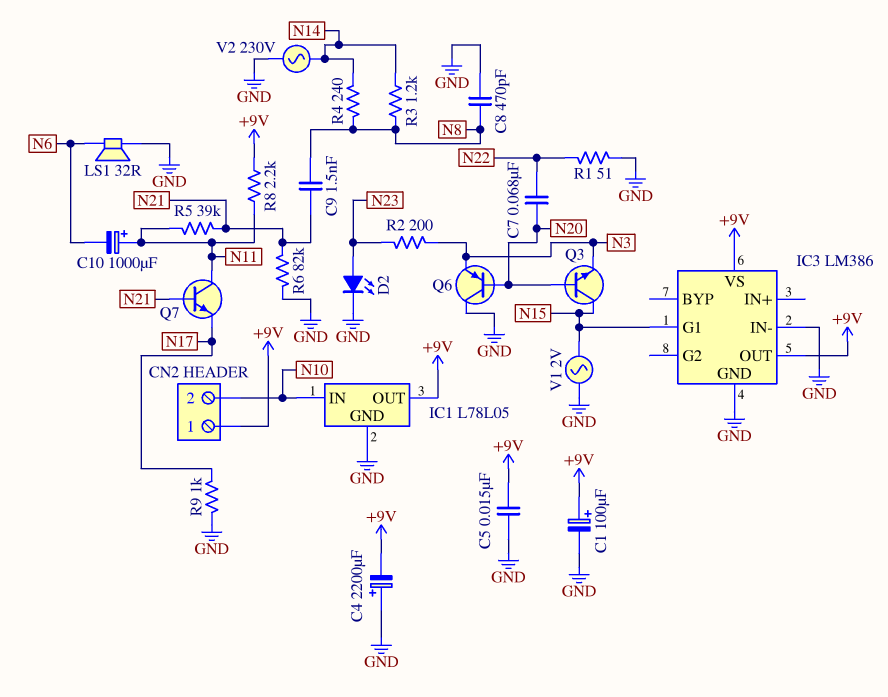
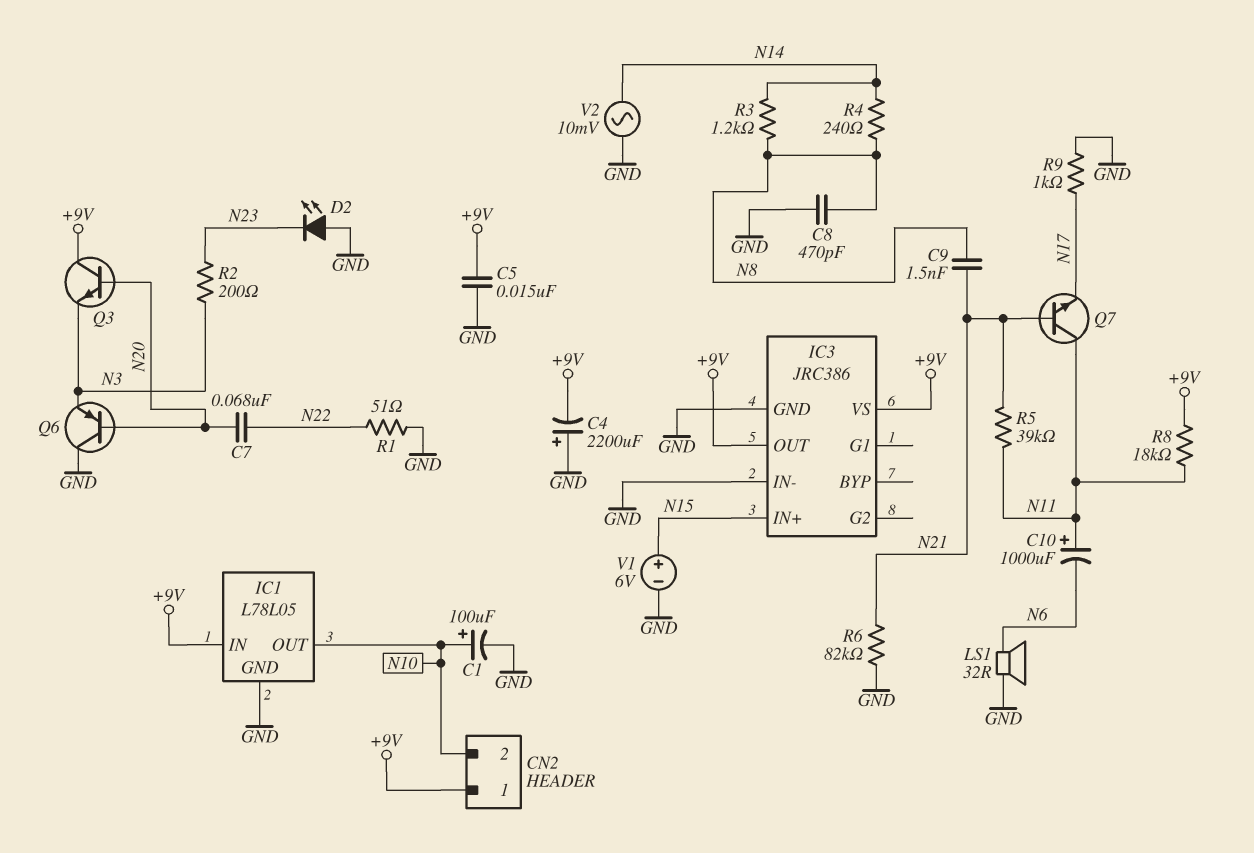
C1: 100uF (plus +9V, minus GND) -> 100uF (plus N10, minus GND)
D2: LED (A N23, K GND) -> LED (A GND, K N23)
IC1 pin IN: N10 -> +9V
IC1 pin OUT: +9V -> N10
IC3: LM386 -> JRC386
IC3 pin G1: N15 -> none
IC3 pin IN+: none -> N15
Q3: NPN (B N20, C N15, E N3) -> NPN (B N20, C +9V, E N3)
R8: 2.2k (+9V, N11) -> 18k (+9V, N11)
V1: AC 2V (GND, N15) -> 6V (plus N15, minus GND)
V2: AC 230V (GND, N14) -> AC 10mV (GND, N14)

